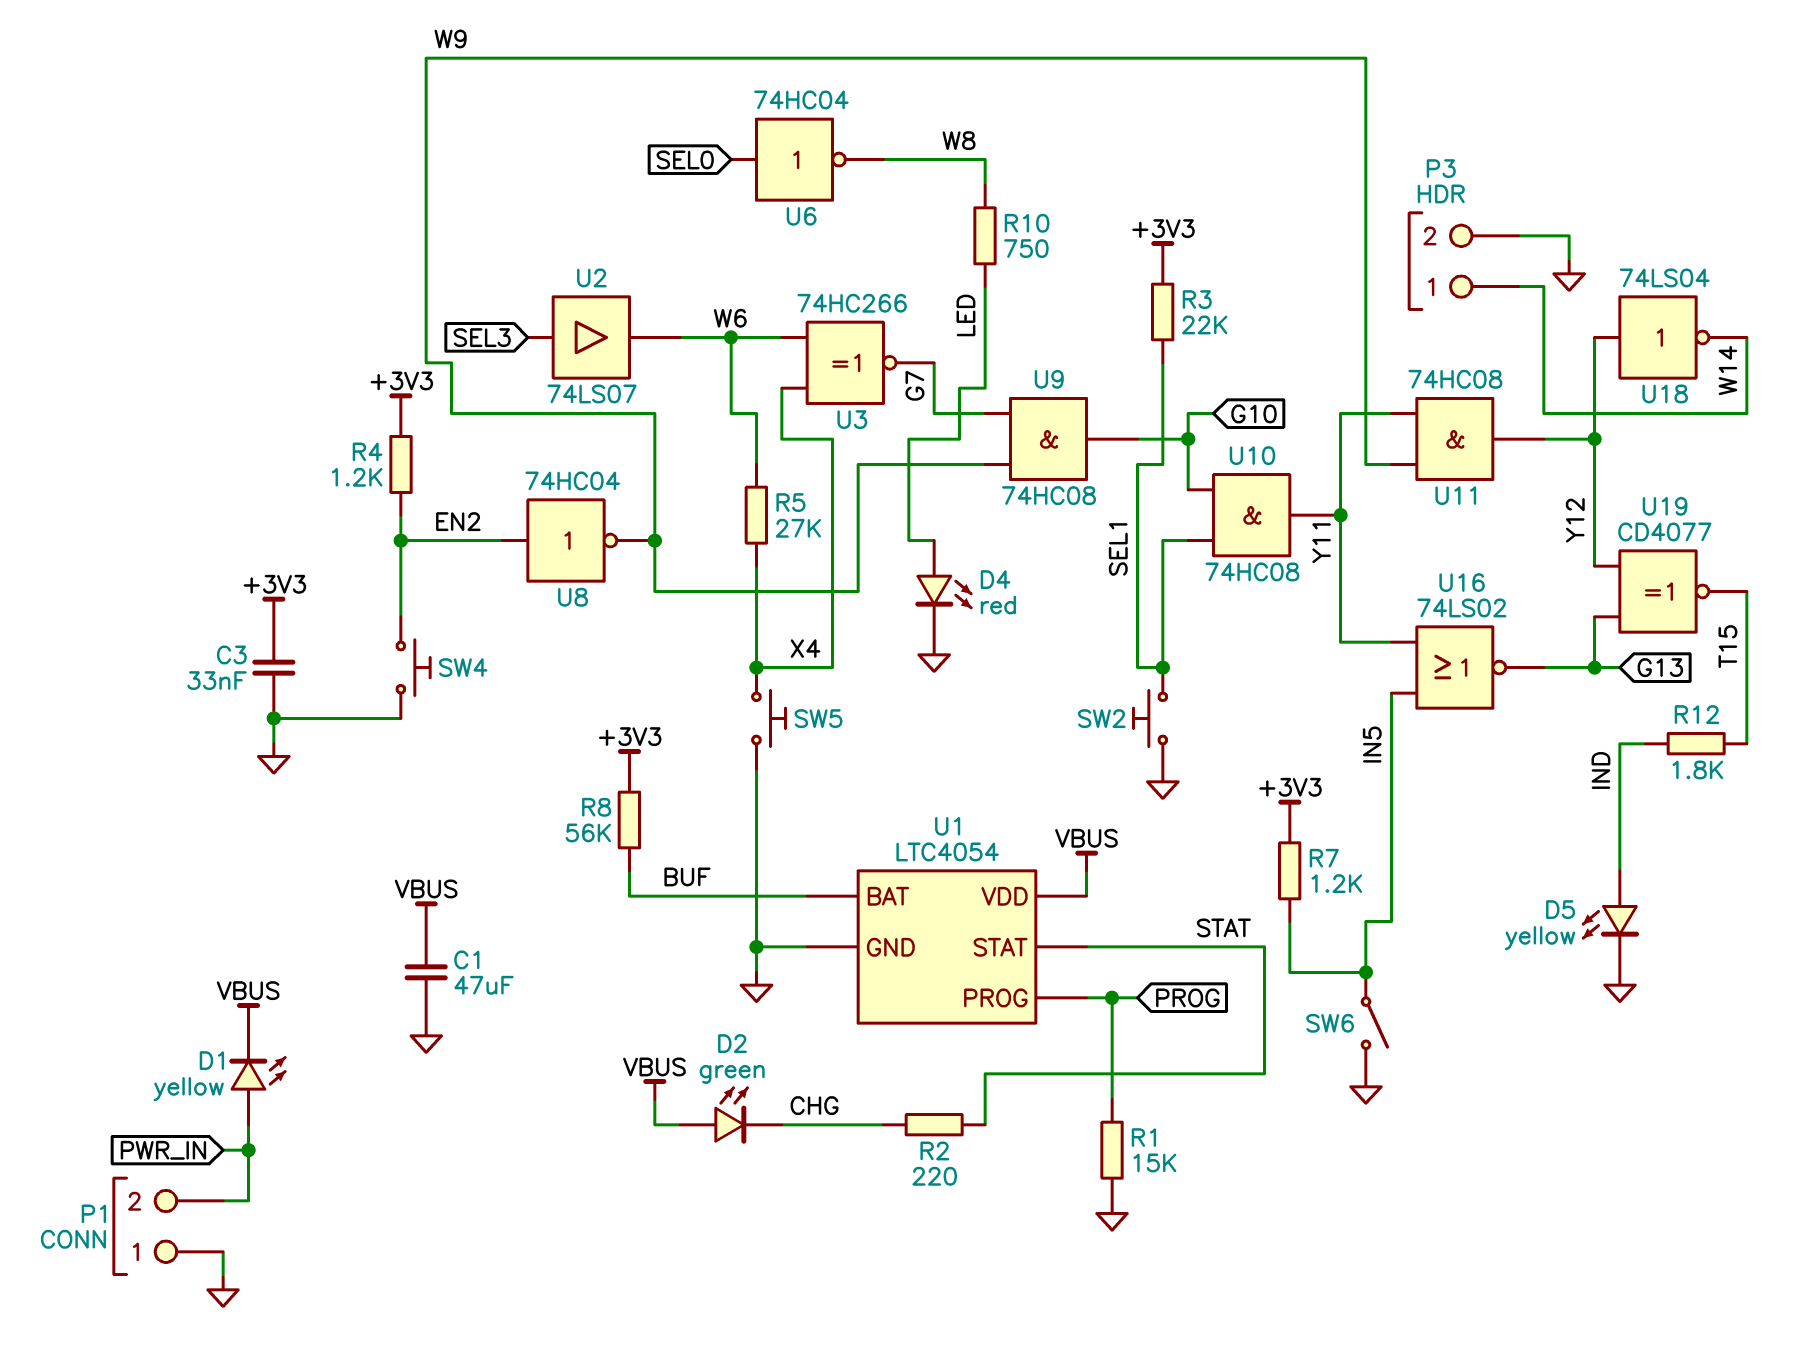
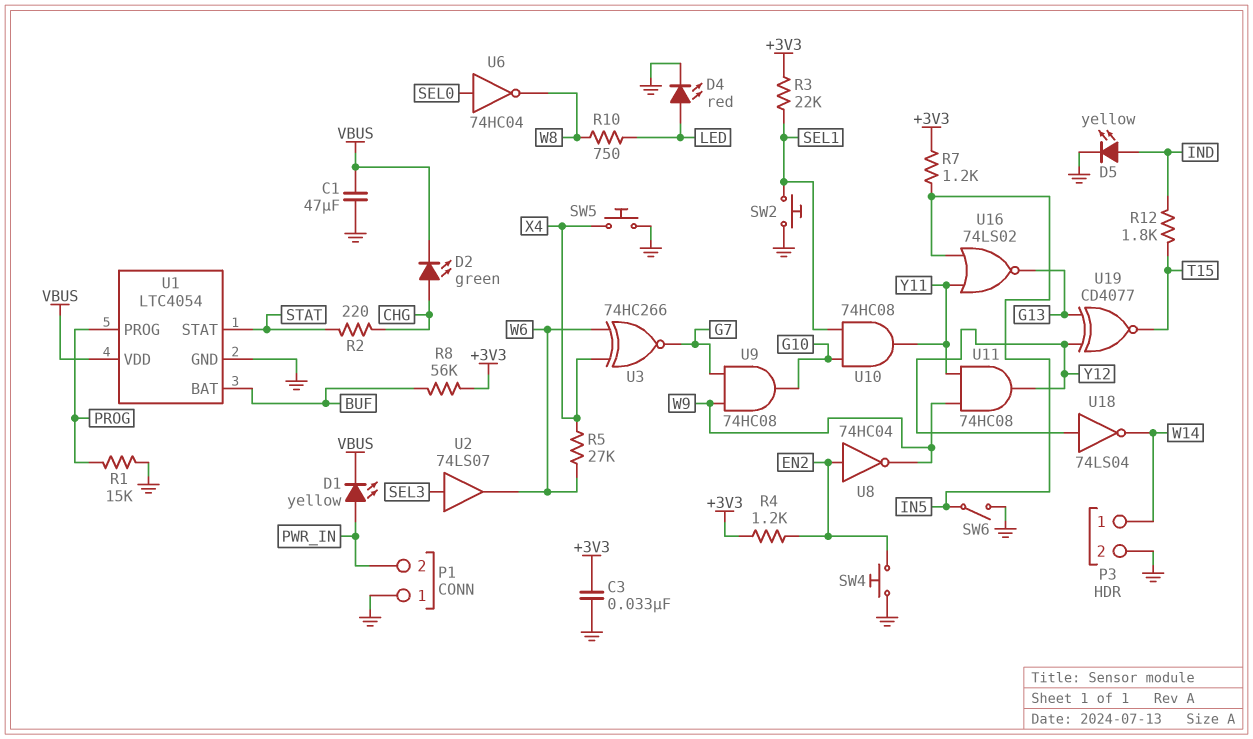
D2: LED green (A VBUS, K CHG) -> LED green (A CHG, K VBUS)

